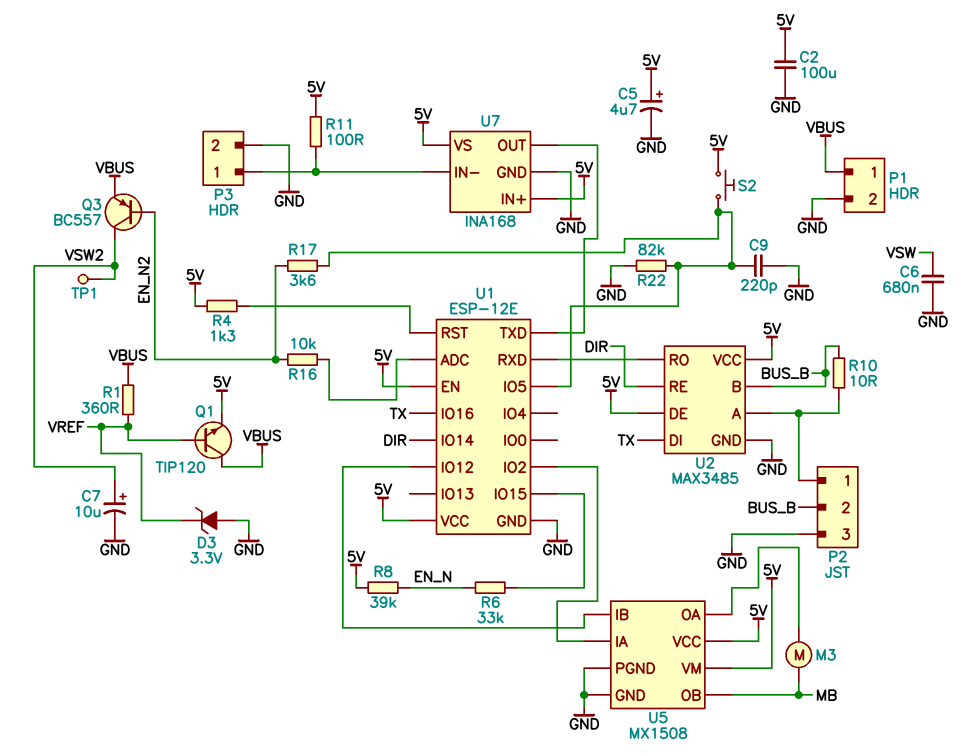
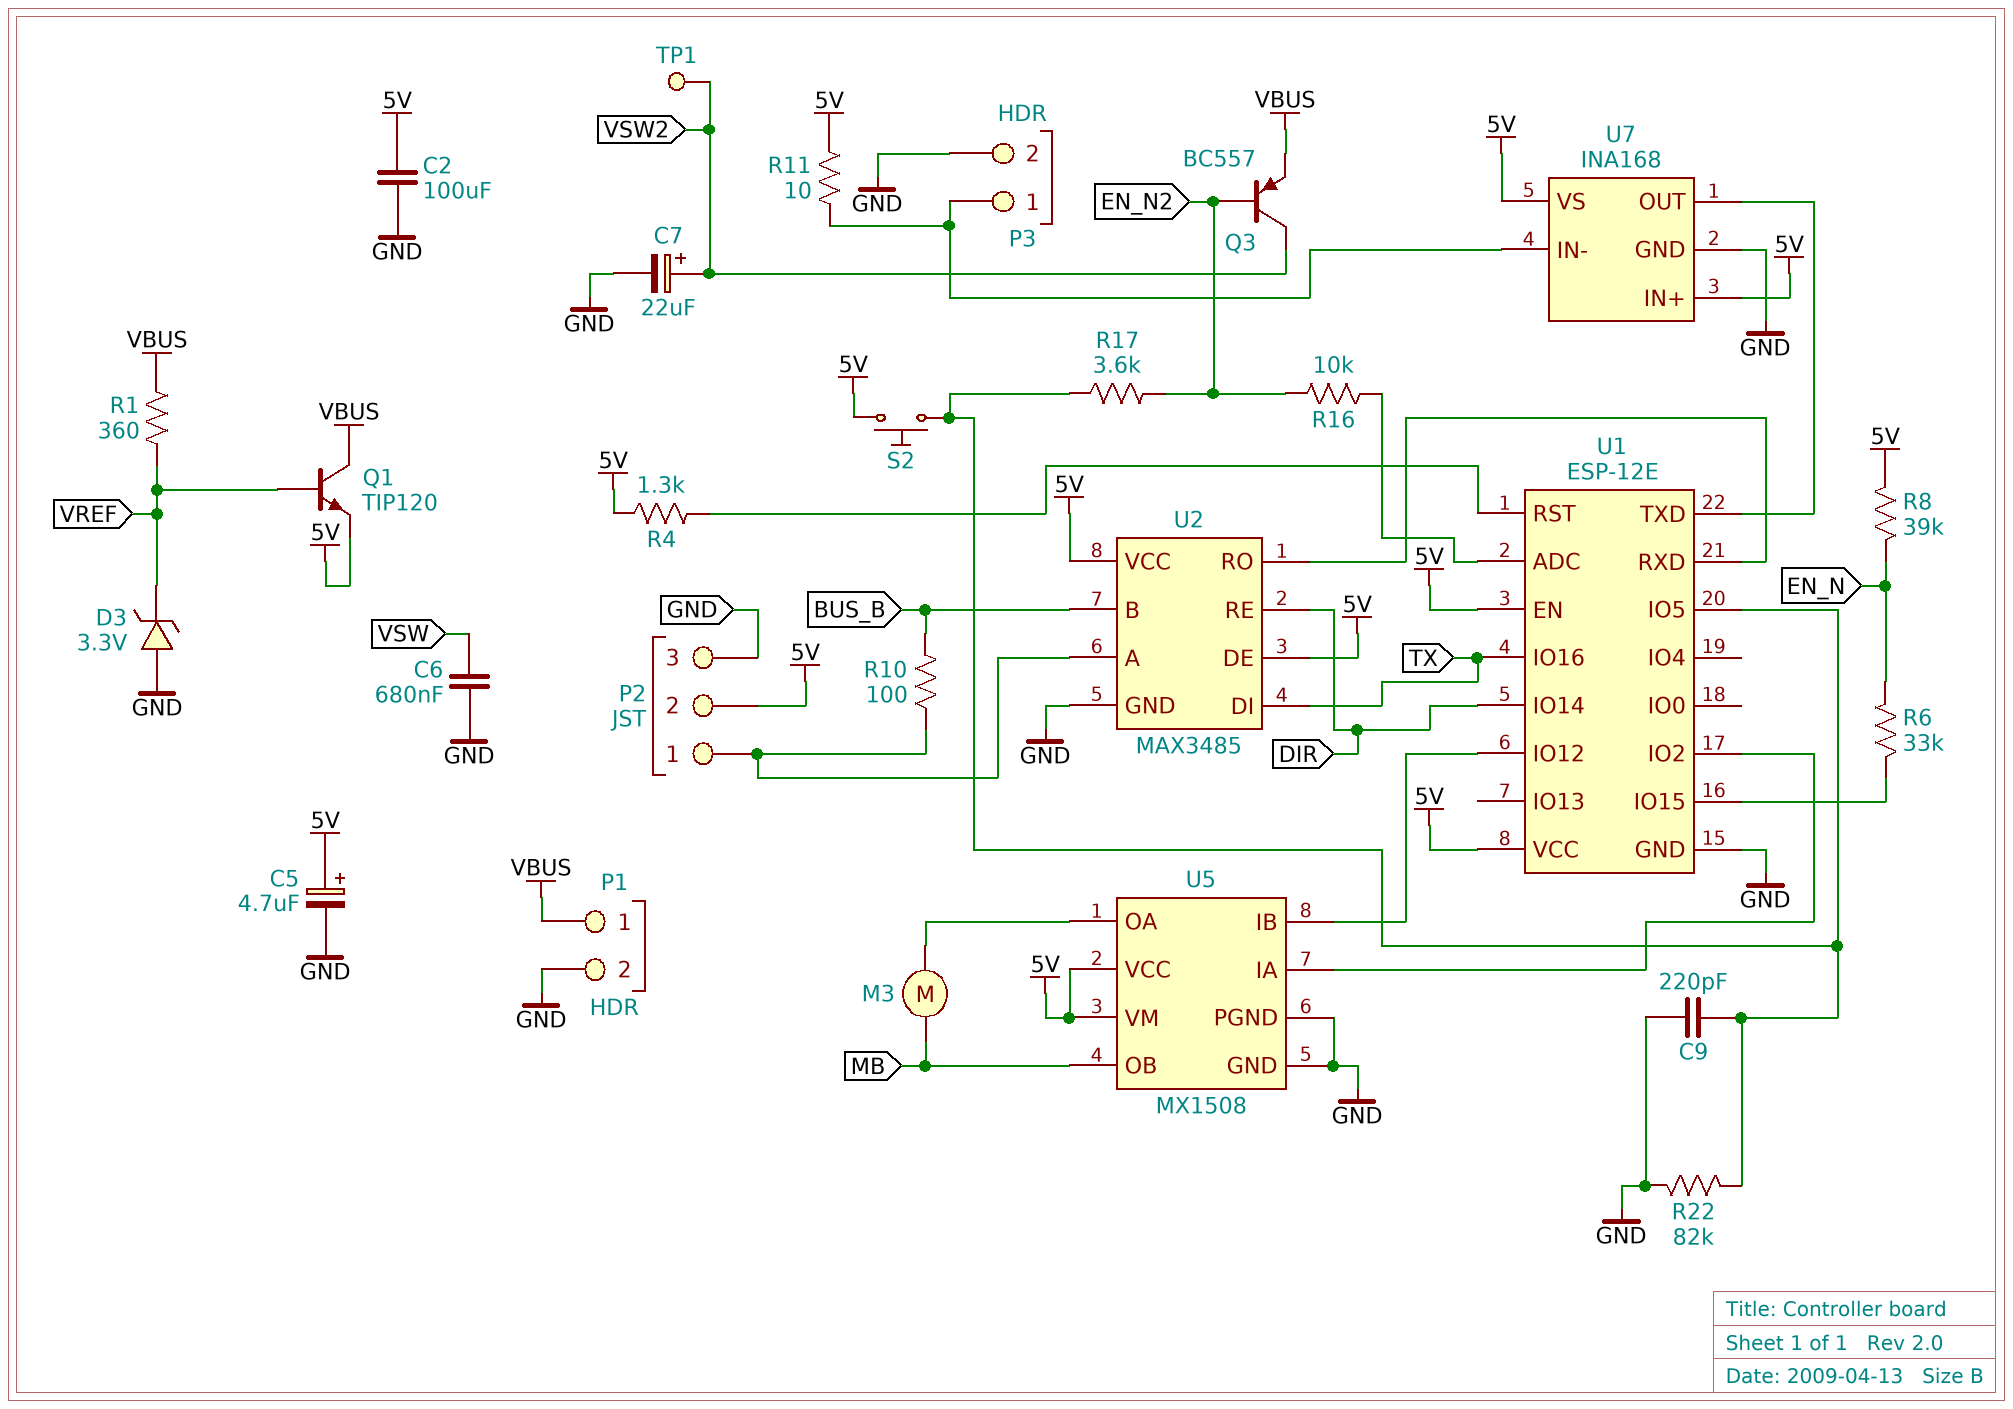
C7: 10uF (plus VSW2, minus GND) -> 22uF (plus VSW2, minus GND)
P2 pin 2: BUS_B -> 5V
R10: 10 (BUS_B, P2/1) -> 100 (BUS_B, P2/1)
R11: 100 (5V, P3/1) -> 10 (5V, P3/1)

